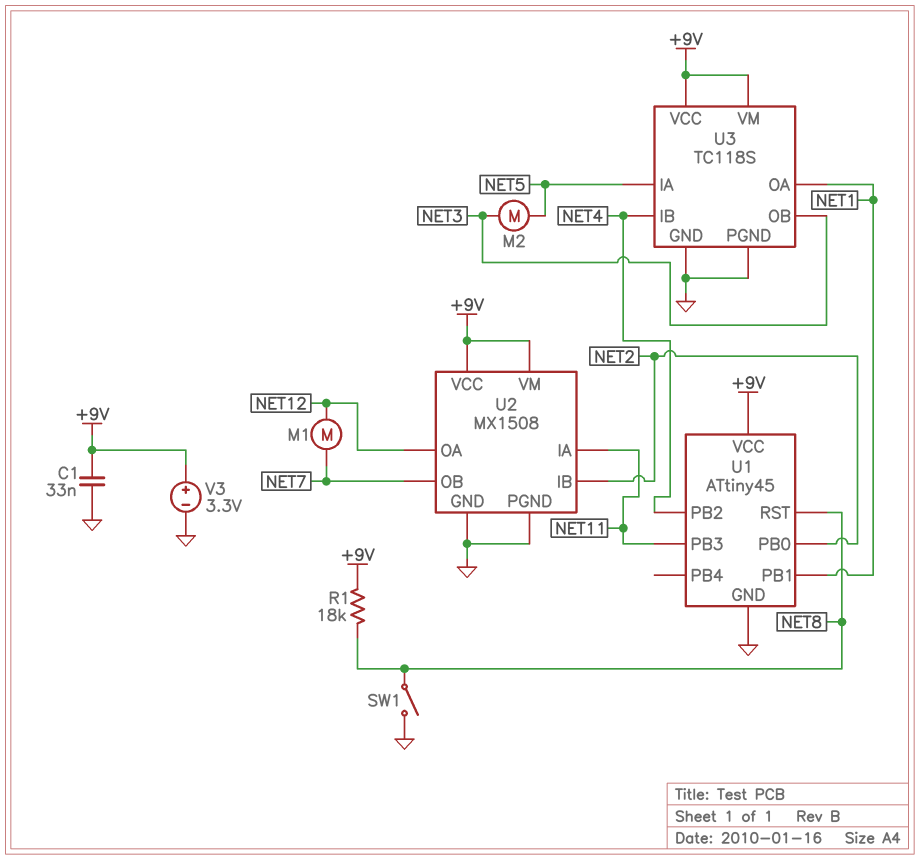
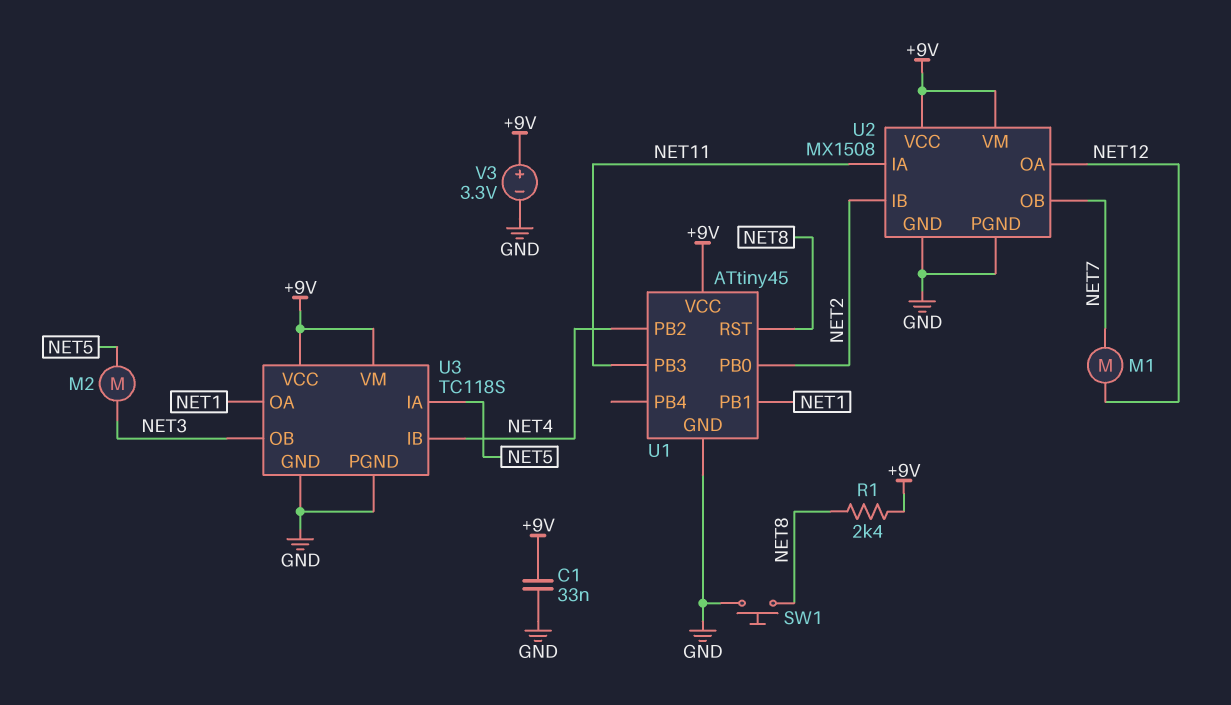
R1: 18k (+9V, NET8) -> 2.4k (+9V, NET8)
SW1: switch (GND, NET8) -> button (GND, NET8)

